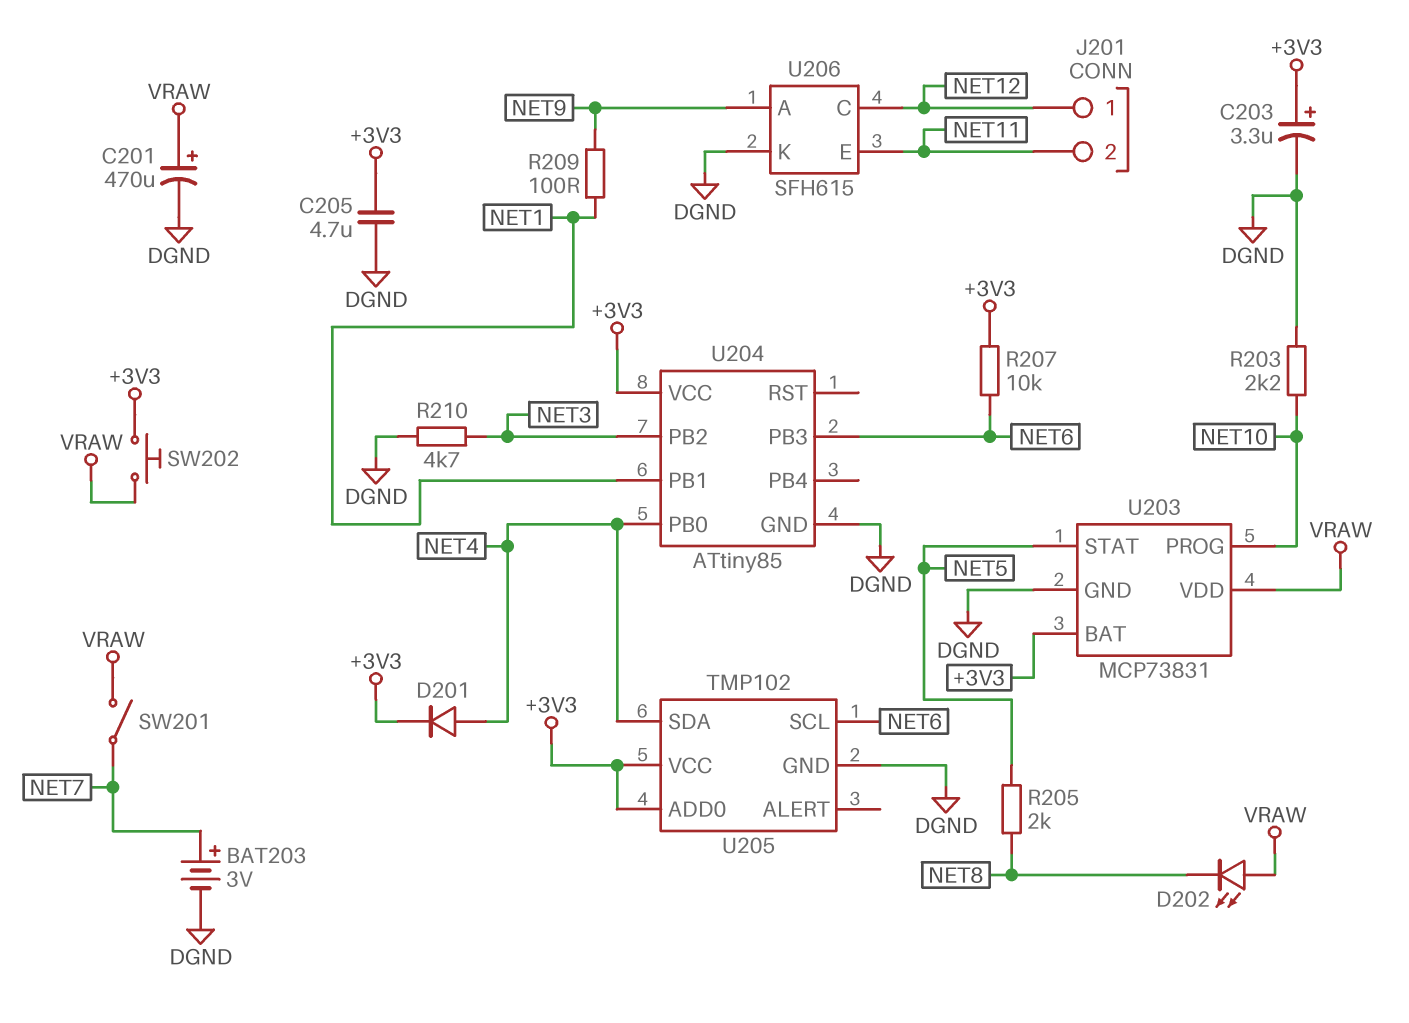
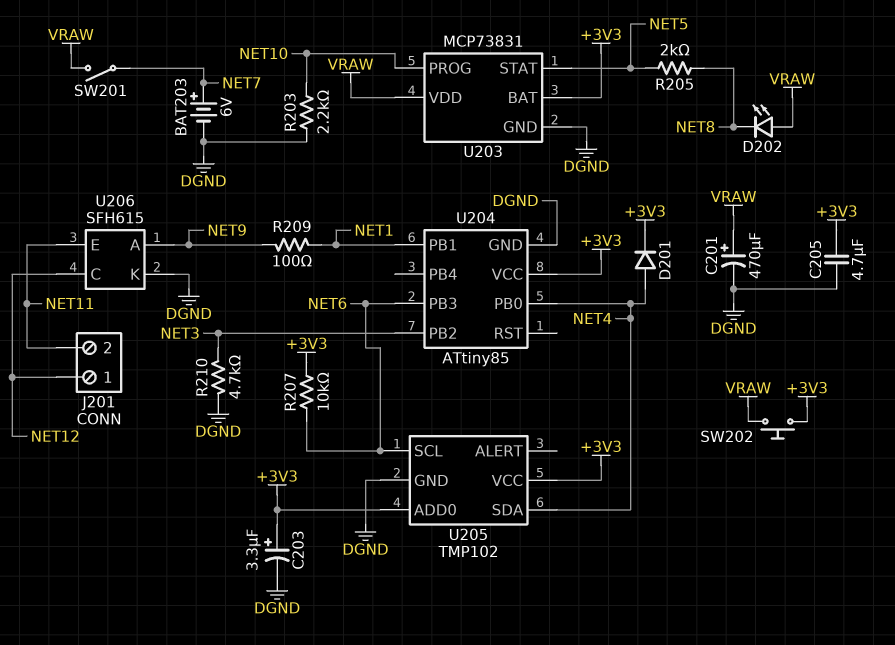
BAT203: 3V (plus NET7, minus DGND) -> 6V (plus NET7, minus DGND)

